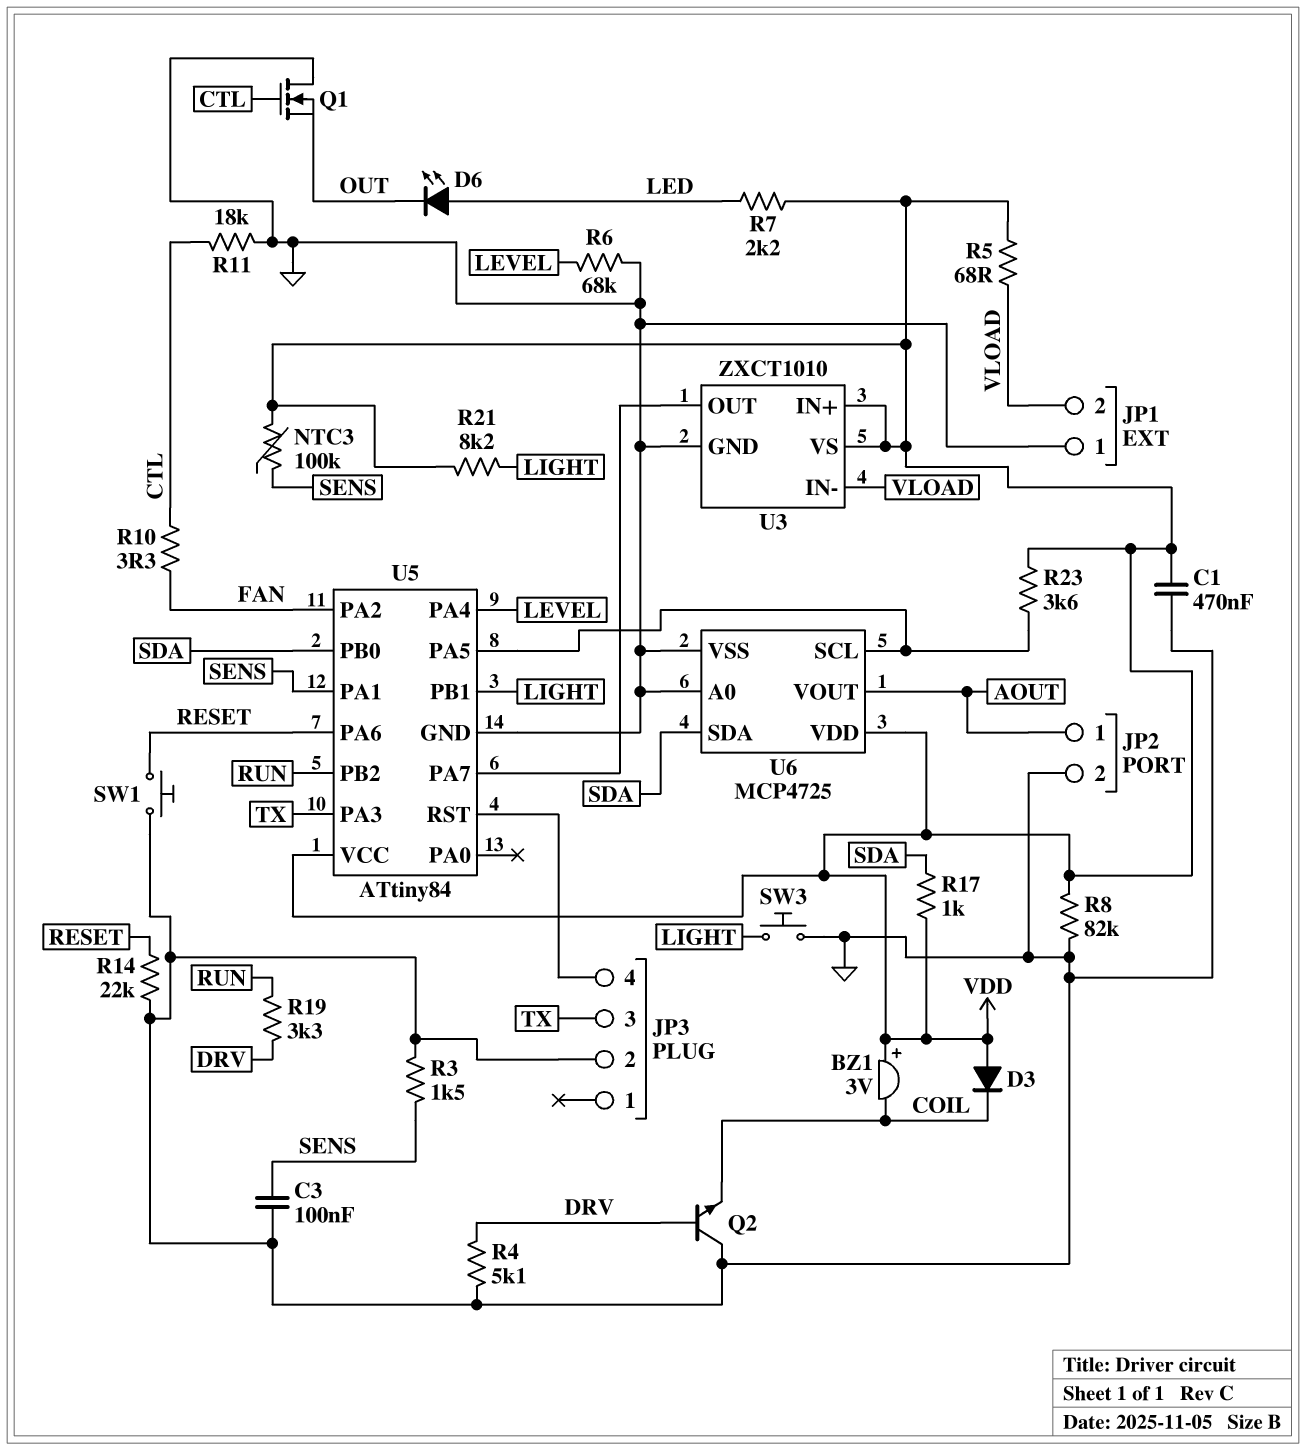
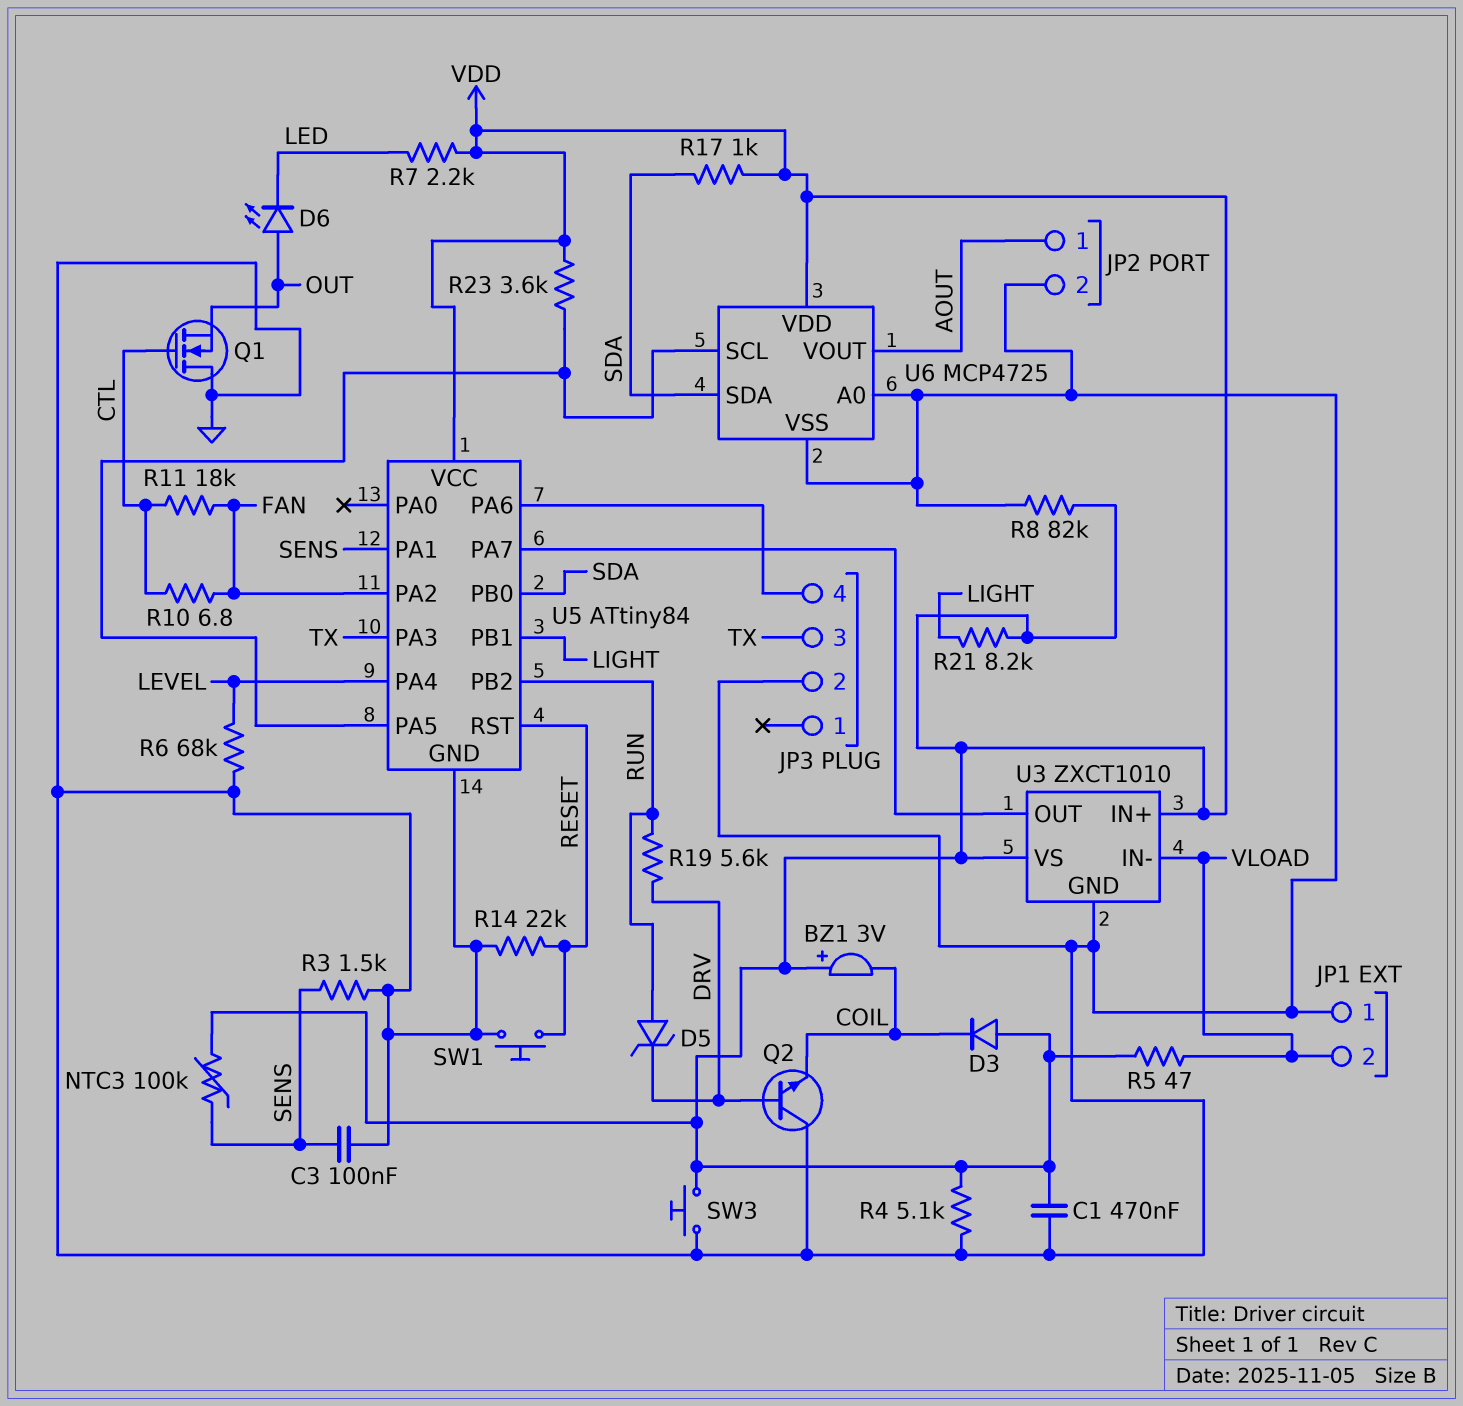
D5: none -> zener (A RUN, K DRV)
D6: LED (A LED, K OUT) -> LED (A OUT, K LED)
R4: 5.1k (DRV, GND) -> 5.1k (GND, VDD)
R5: 68 (VDD, VLOAD) -> 47 (VDD, VLOAD)
R10: 3.3 (CTL, FAN) -> 6.8 (CTL, FAN)
R11: 18k (CTL, GND) -> 18k (CTL, FAN)
R19: 3.3k (DRV, RUN) -> 5.6k (DRV, RUN)
SW3: button (GND, LIGHT) -> button (GND, VDD)
U5 pin PA6: RESET -> JP3/4
U5 pin RST: JP3/4 -> RESET

